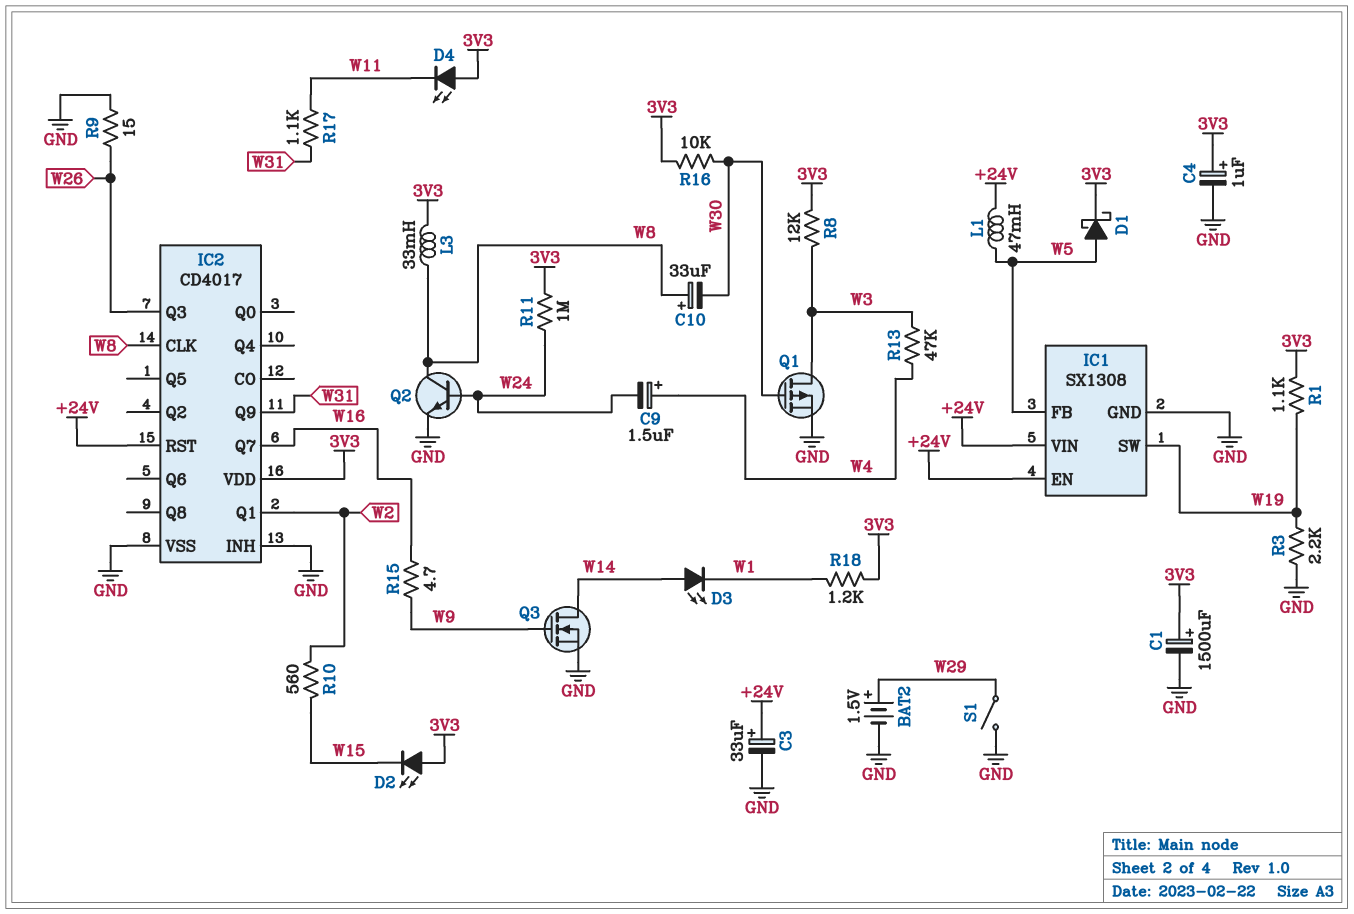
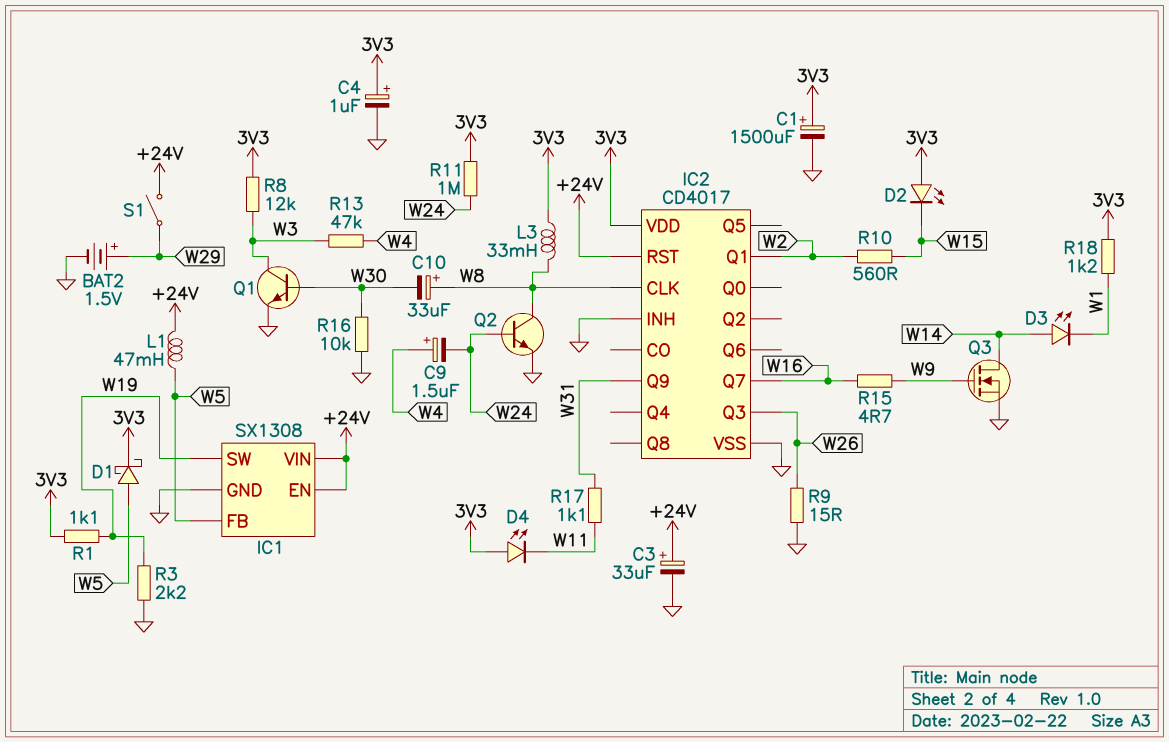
Q1: PMOS (G W30, D W3, S GND) -> NPN (B W30, C W3, E GND)
R16: 10k (3V3, W30) -> 10k (GND, W30)
S1: switch (GND, W29) -> switch (+24V, W29)

